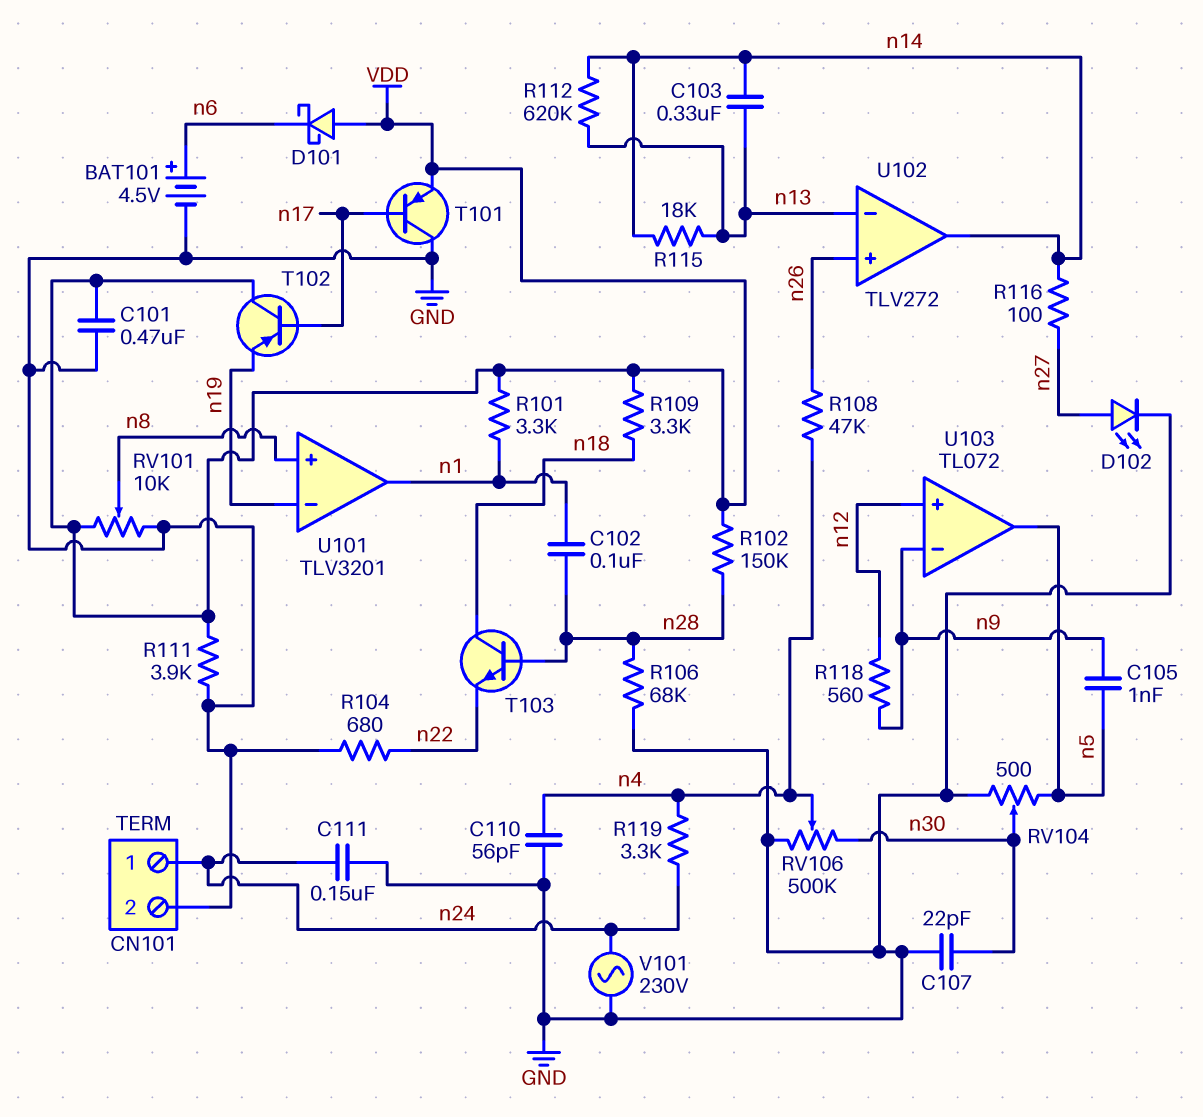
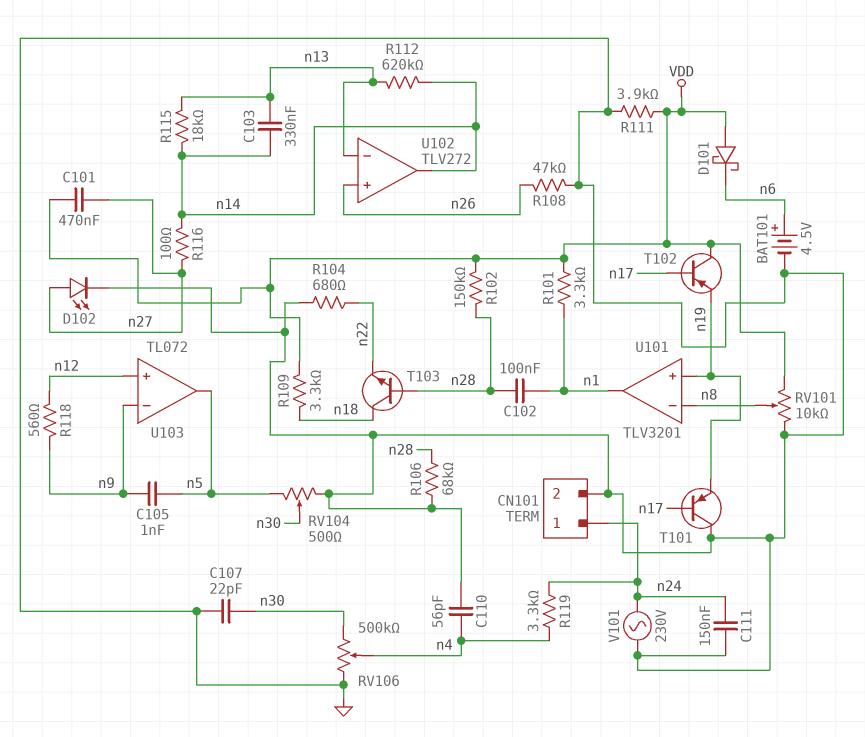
C101: 470nF (GND, VDD) -> 470nF (VDD, n27)
R108: 47k (n4, n26) -> 47k (GND, n26)
T101: PNP (B n17, C GND, E VDD) -> PNP (B n17, C GND, E n19)
U101 pin in+: n8 -> n19
U101 pin in-: n19 -> n8

